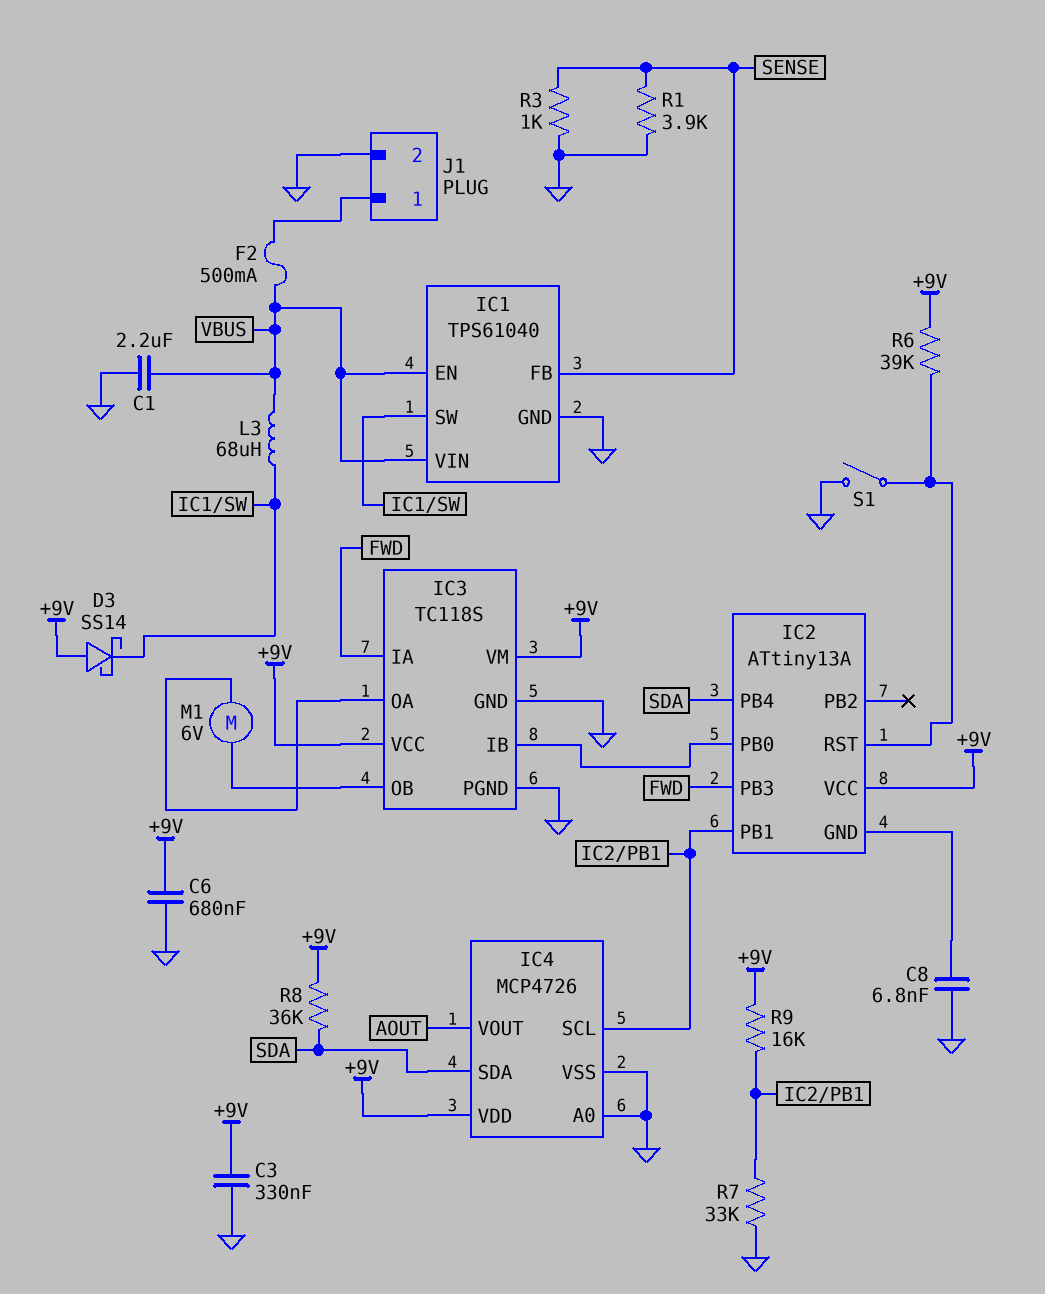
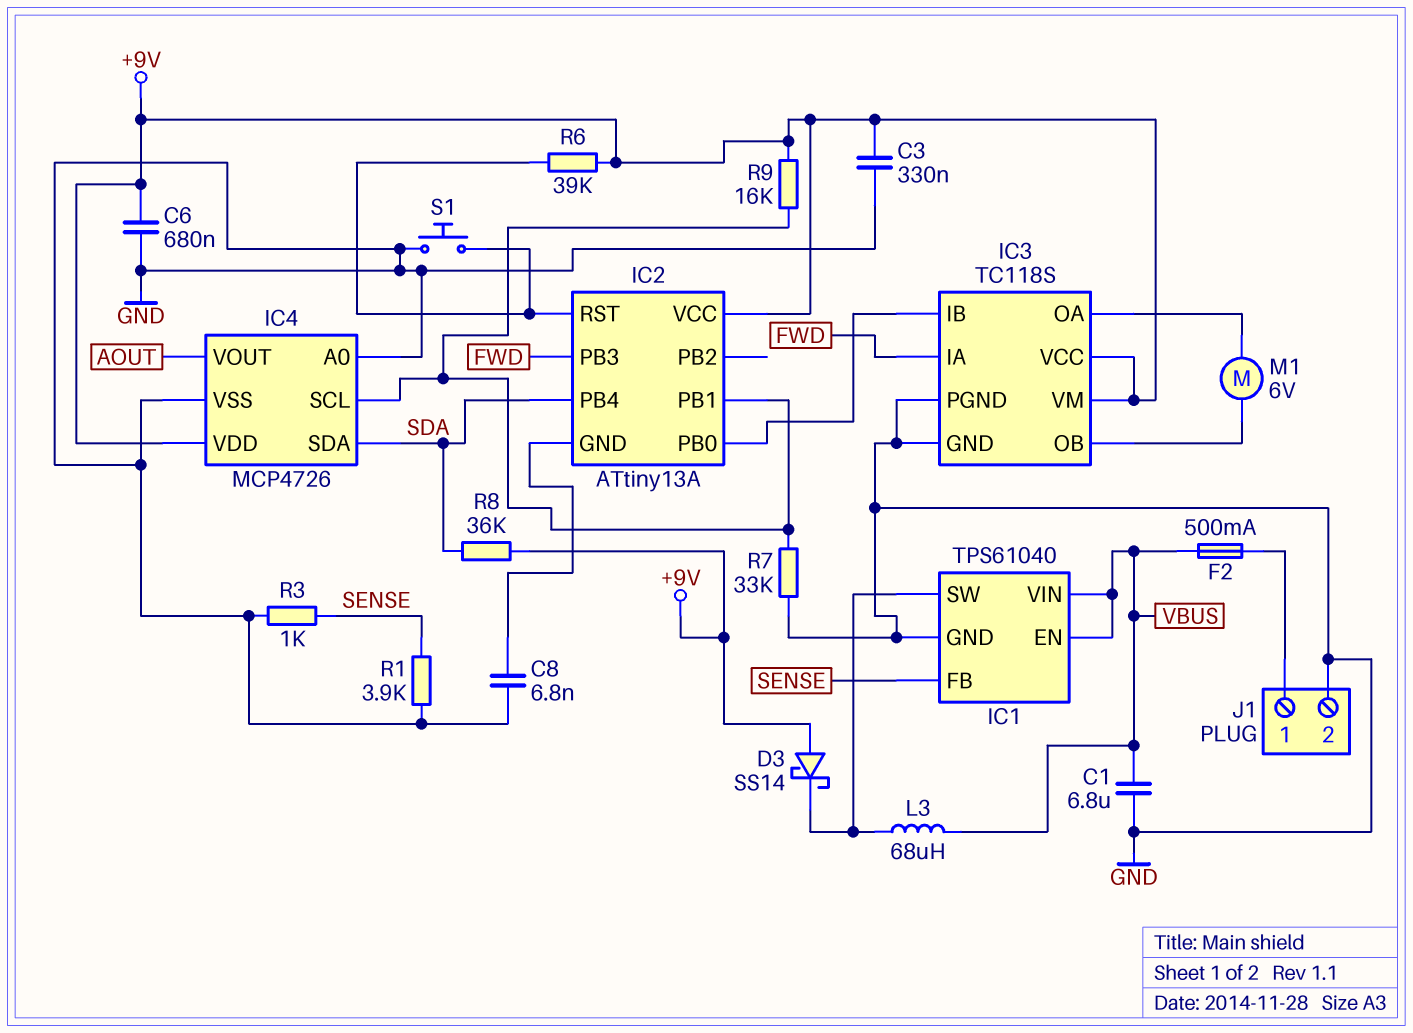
C1: 2.2uF (GND, VBUS) -> 6.8uF (GND, VBUS)
S1: switch (GND, IC2/RST) -> button (GND, IC2/RST)

